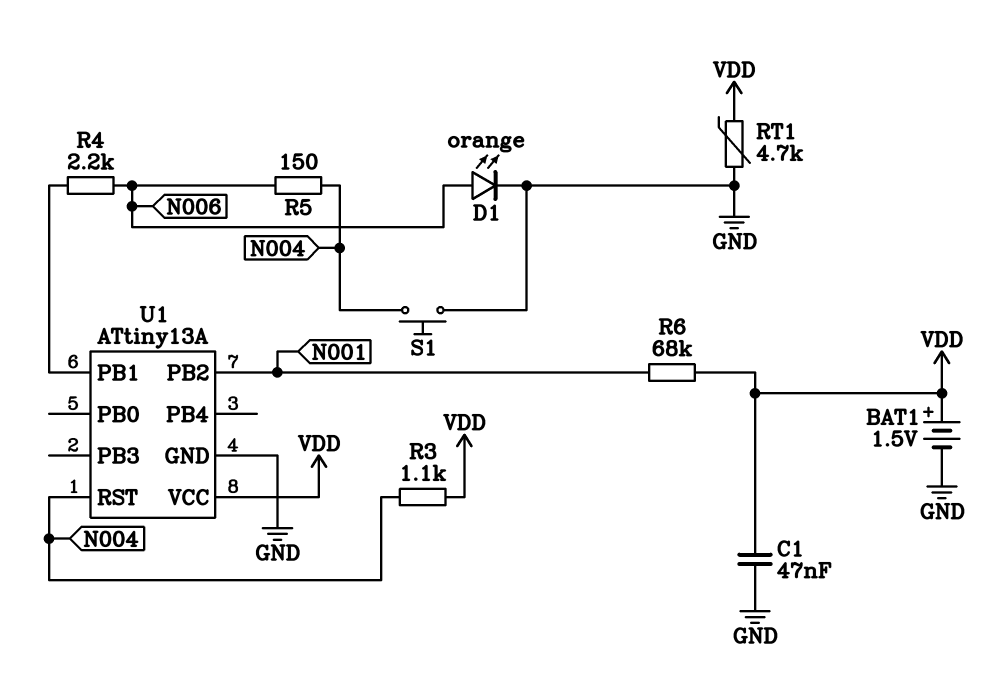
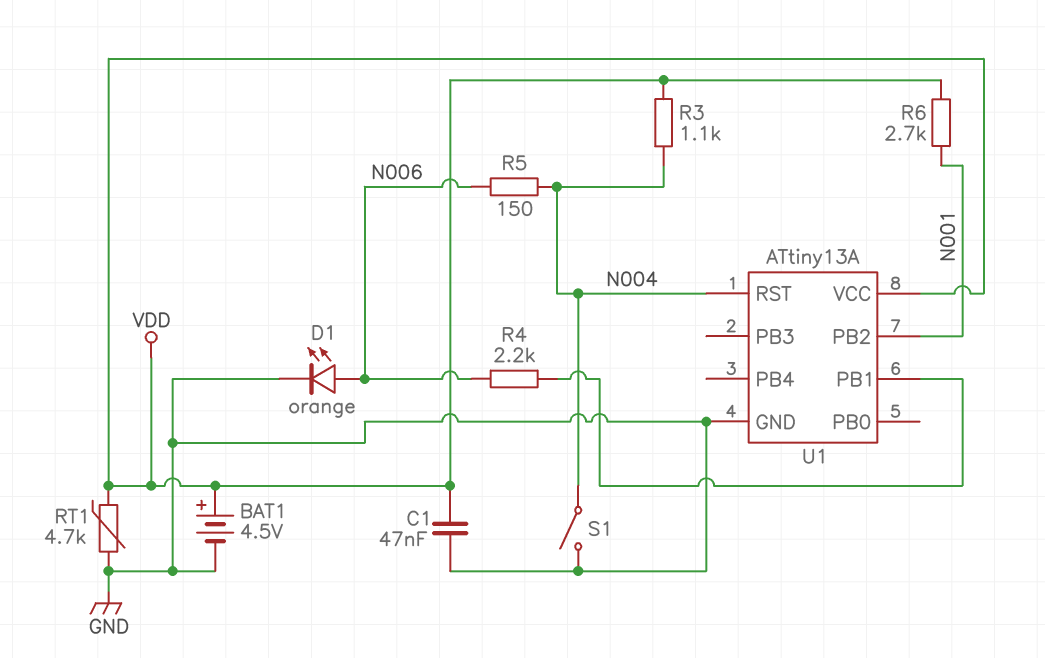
BAT1: 1.5V (plus VDD, minus GND) -> 4.5V (plus VDD, minus GND)
R6: 68k (N001, VDD) -> 2.7k (N001, VDD)
S1: button (GND, N004) -> switch (GND, N004)

